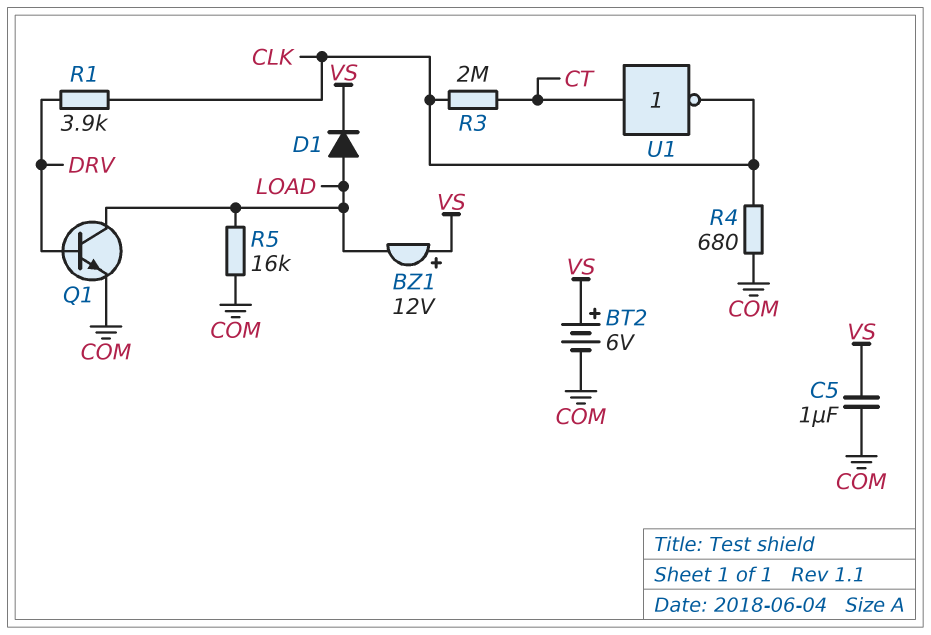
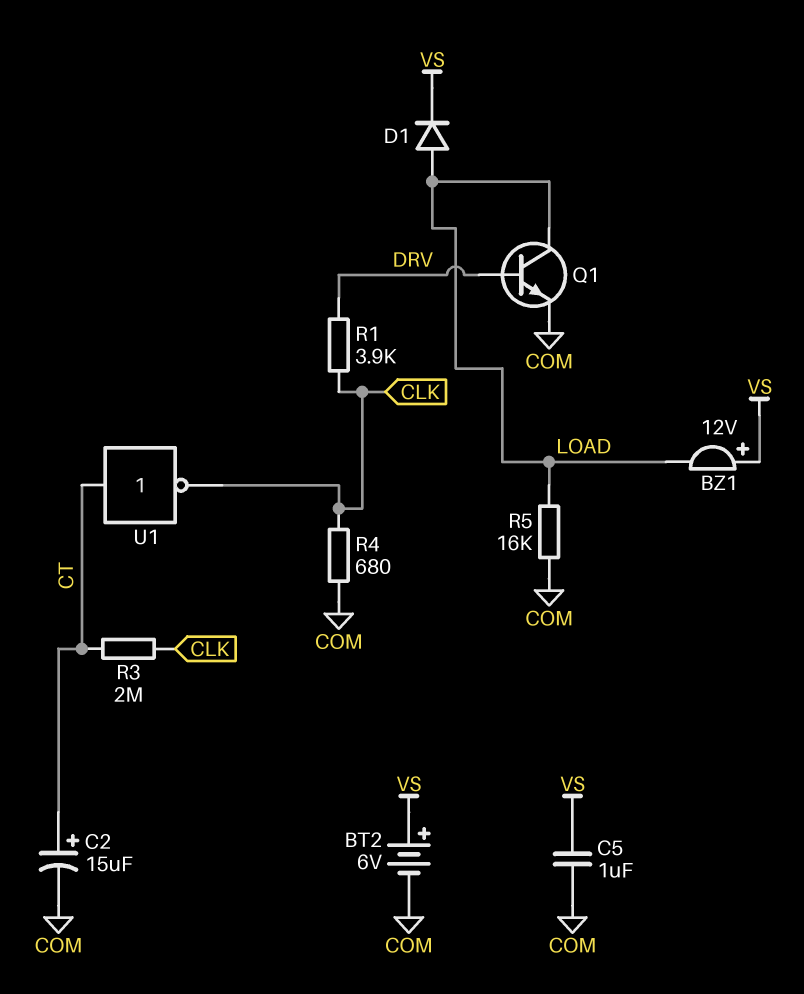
C2: none -> 15uF (plus CT, minus COM)

